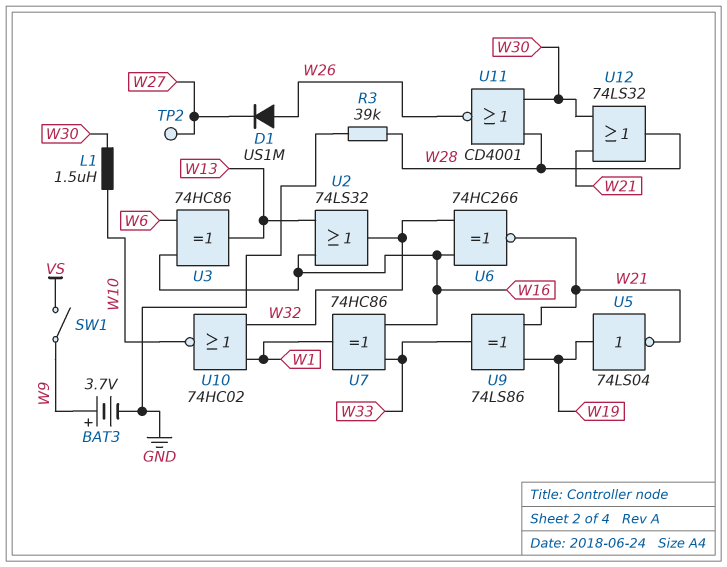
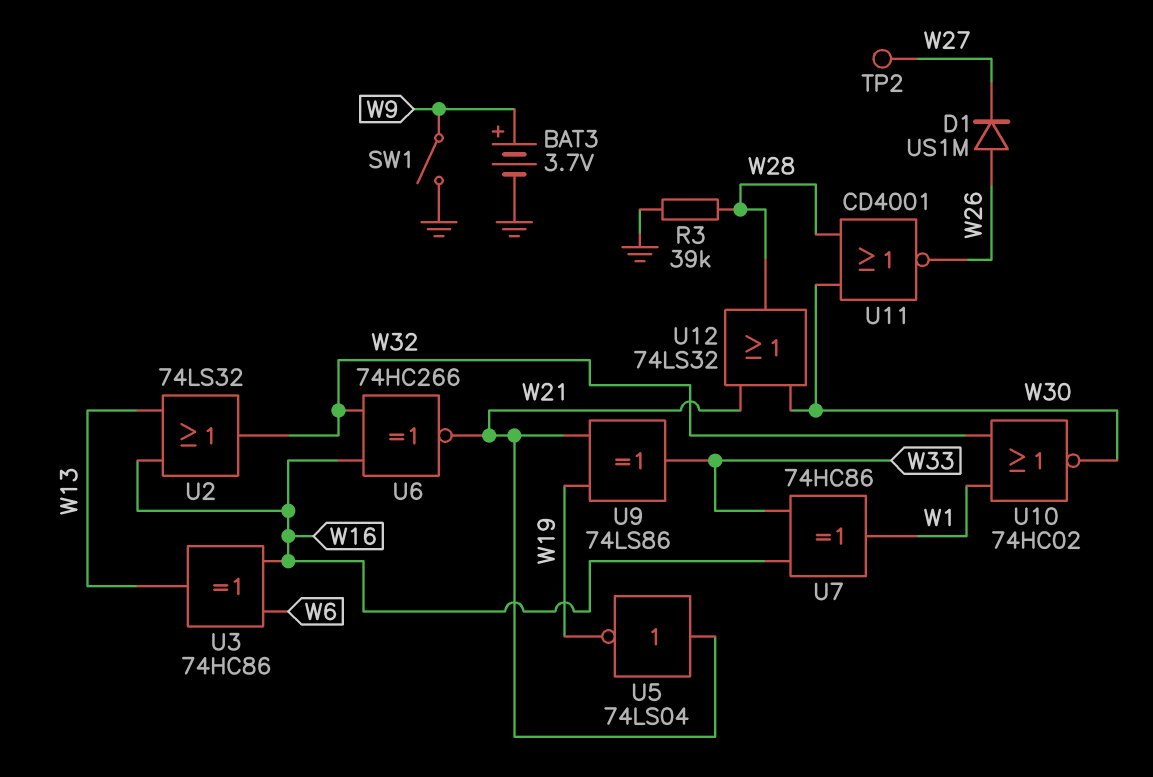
L1: 1.5uH (W10, W30) -> none
SW1: switch (VS, W9) -> switch (GND, W9)
U5: NOT 74LS04 (in W19, out W21) -> NOT 74LS04 (in W21, out W19)
U10: NOR 74HC02 (in W1, in W32, out W10) -> NOR 74HC02 (in W1, in W32, out W30)

